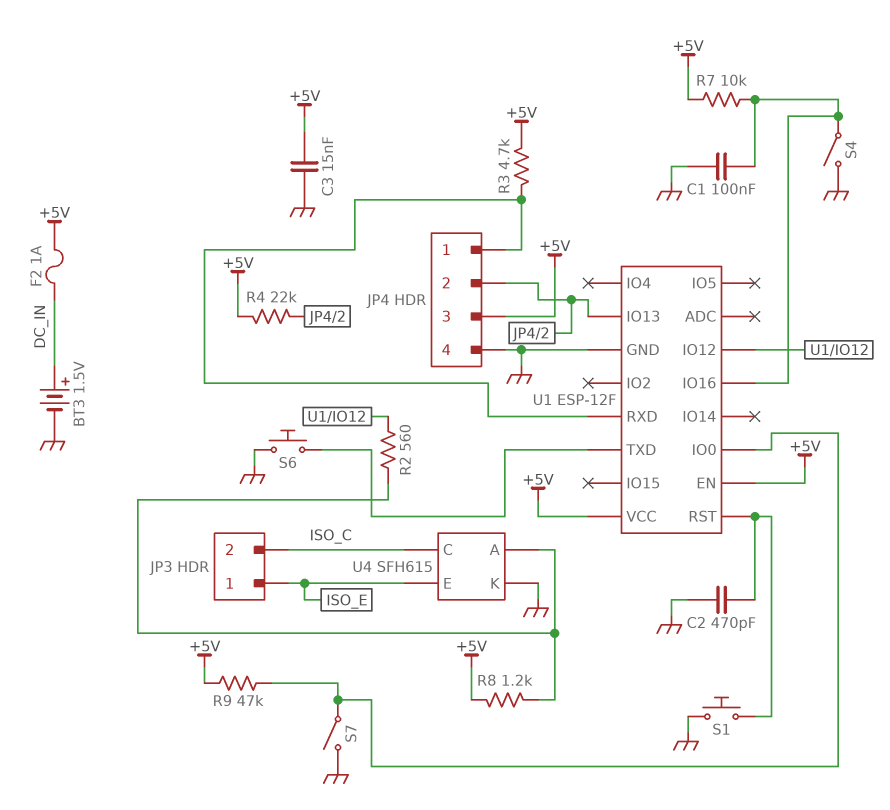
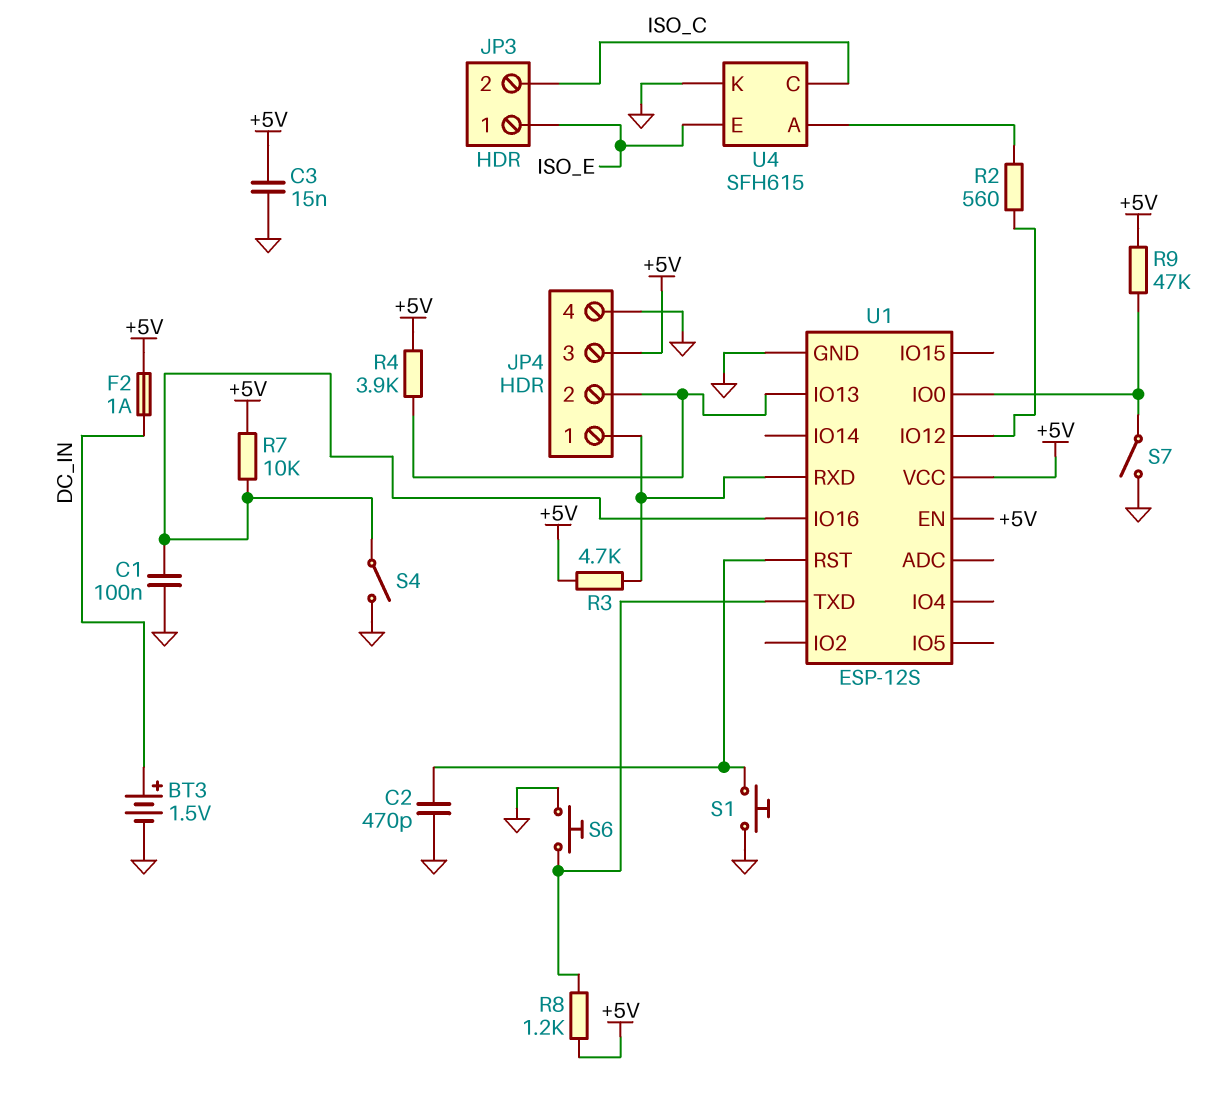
R4: 22k (+5V, JP4/2) -> 3.9k (+5V, JP4/2)
R8: 1.2k (+5V, U4/A) -> 1.2k (+5V, U1/TXD)
U1: ESP-12F -> ESP-12S

